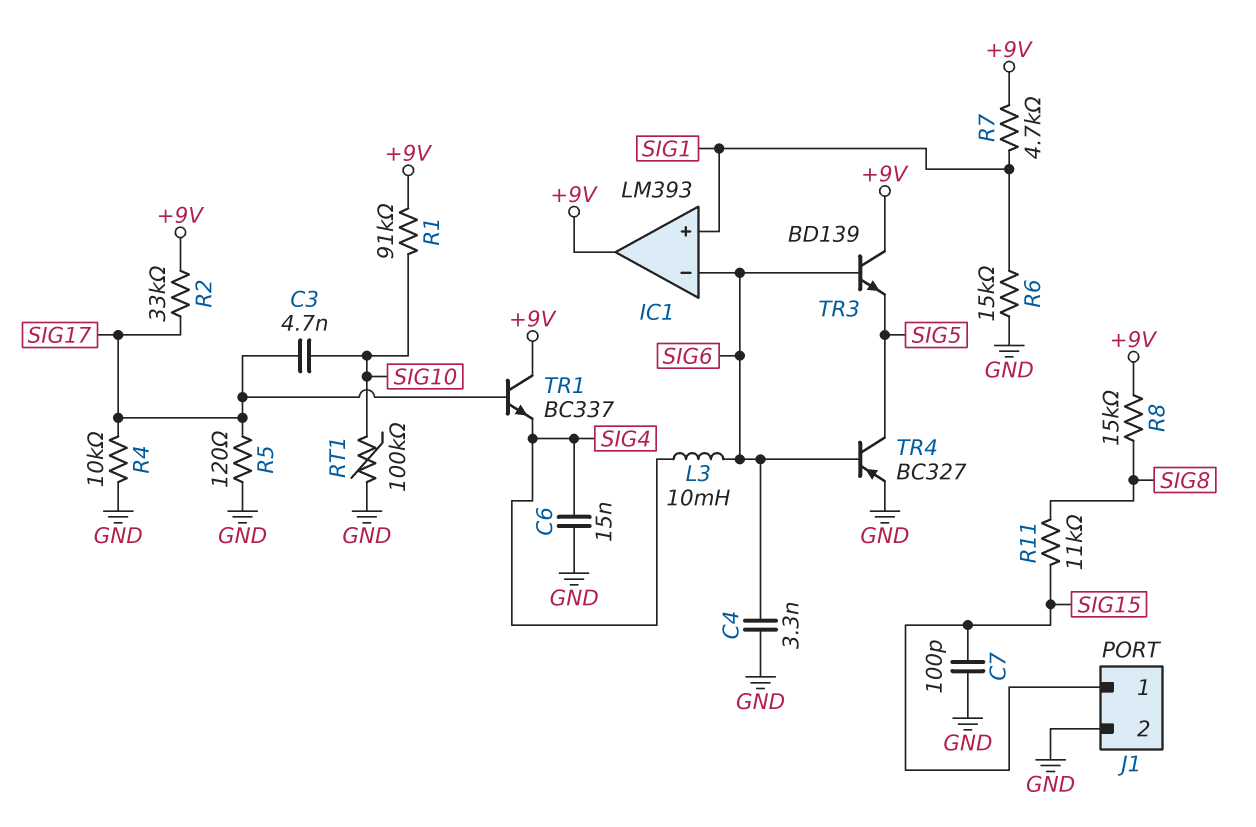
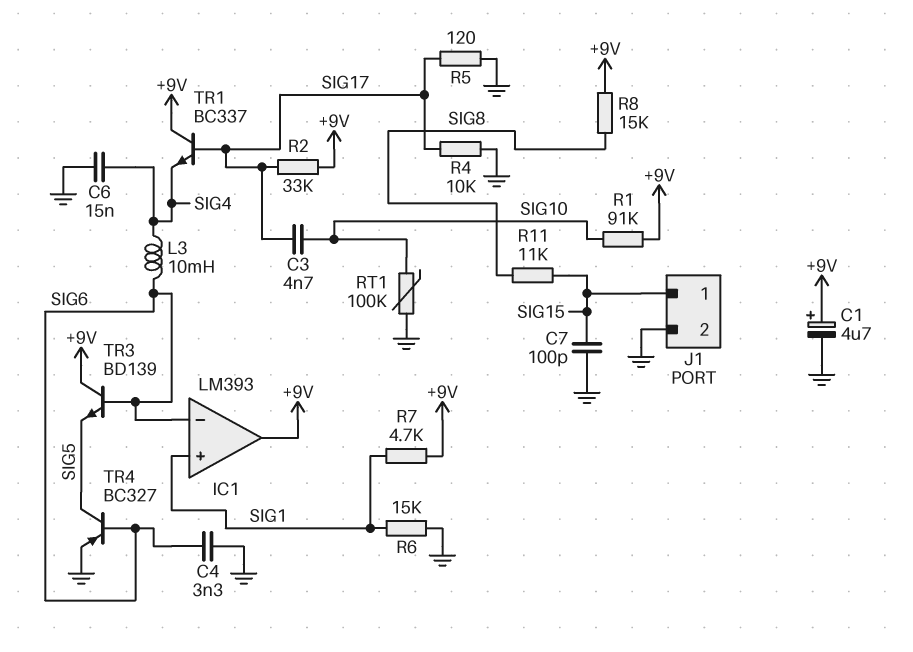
C1: none -> 4.7uF (plus +9V, minus GND)

